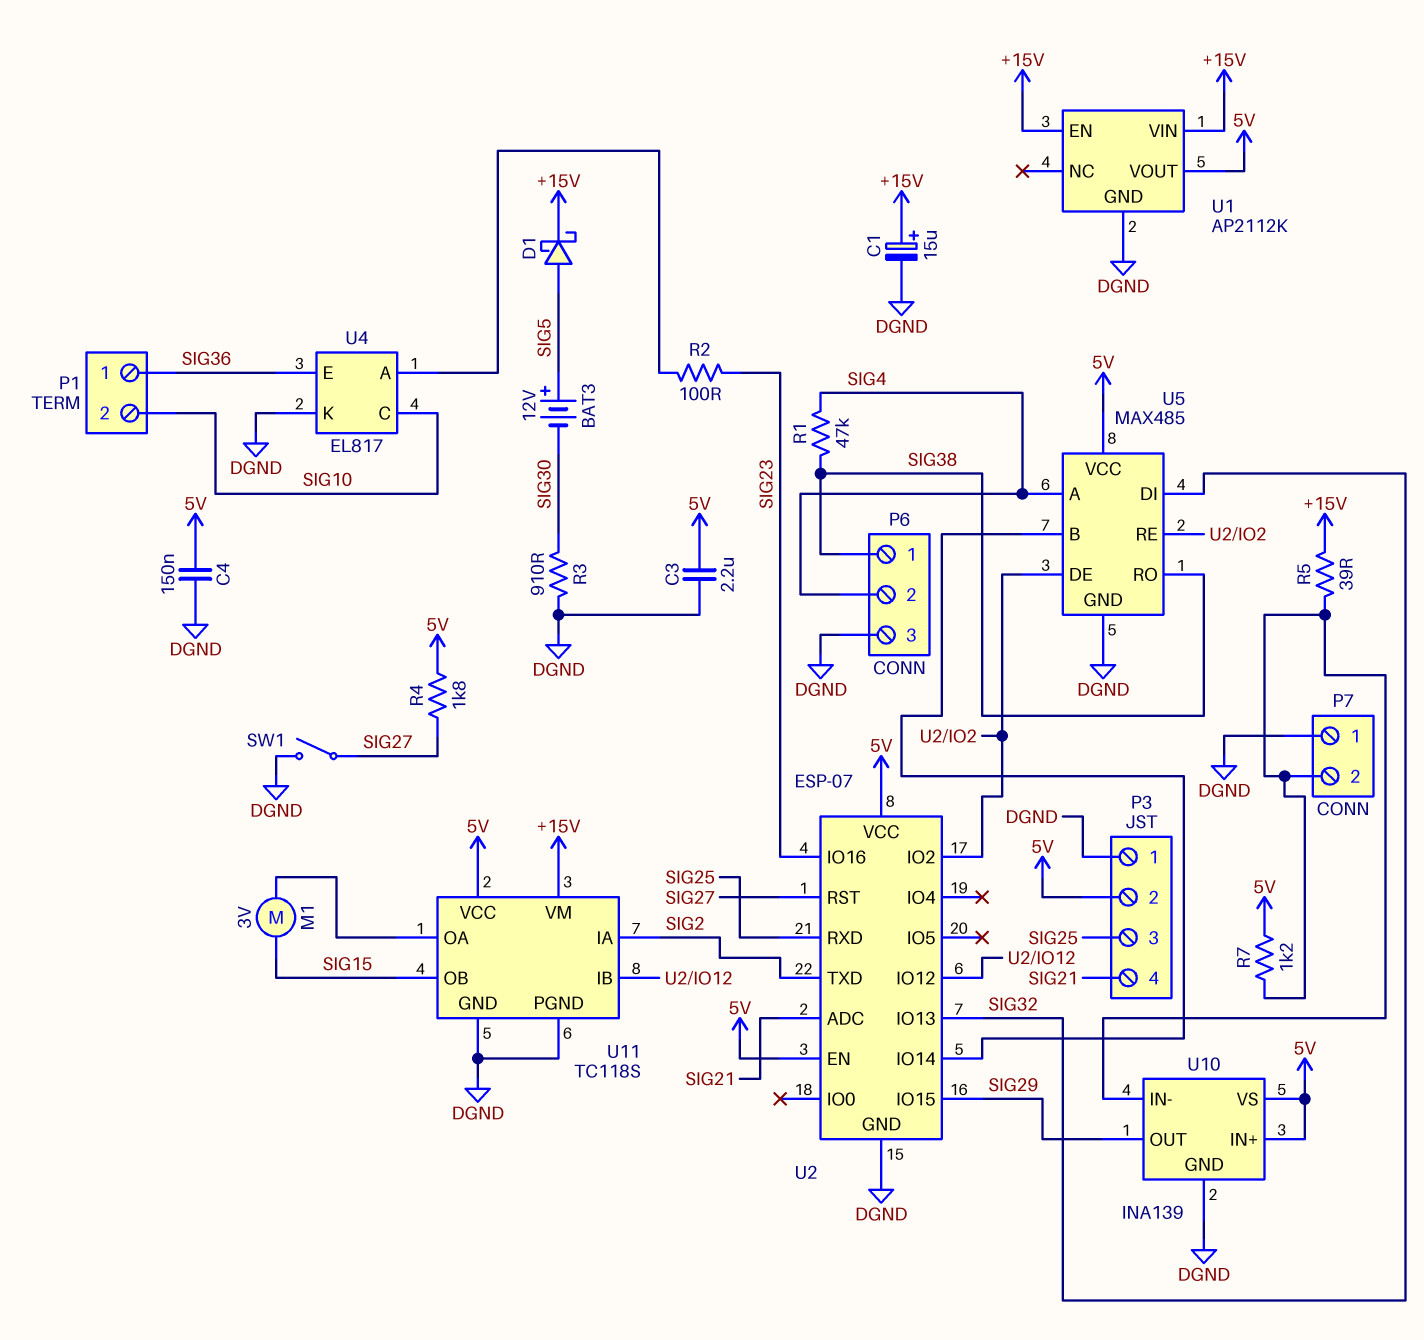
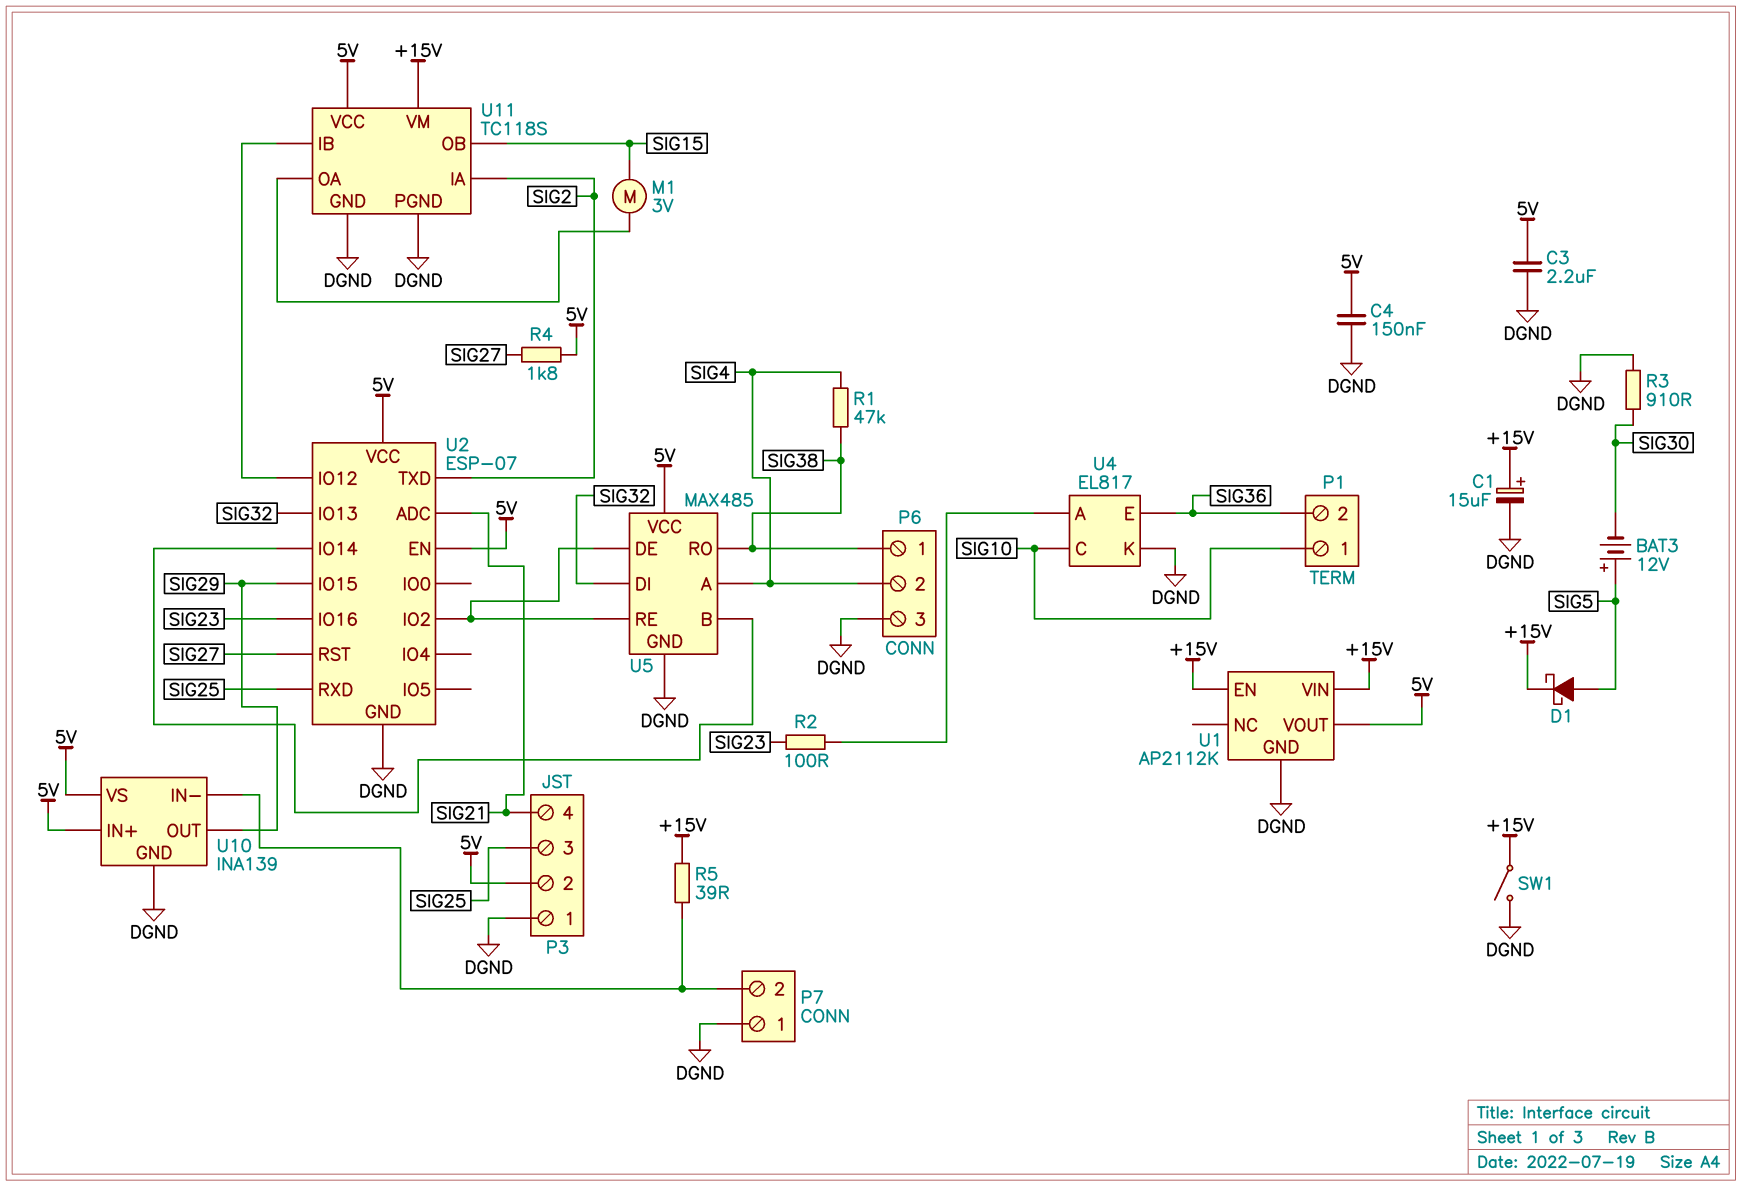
P1 pin 1: SIG36 -> SIG10
P1 pin 2: SIG10 -> SIG36
R7: 1.2k (5V, P7/2) -> none
SW1: switch (DGND, SIG27) -> switch (+15V, DGND)

